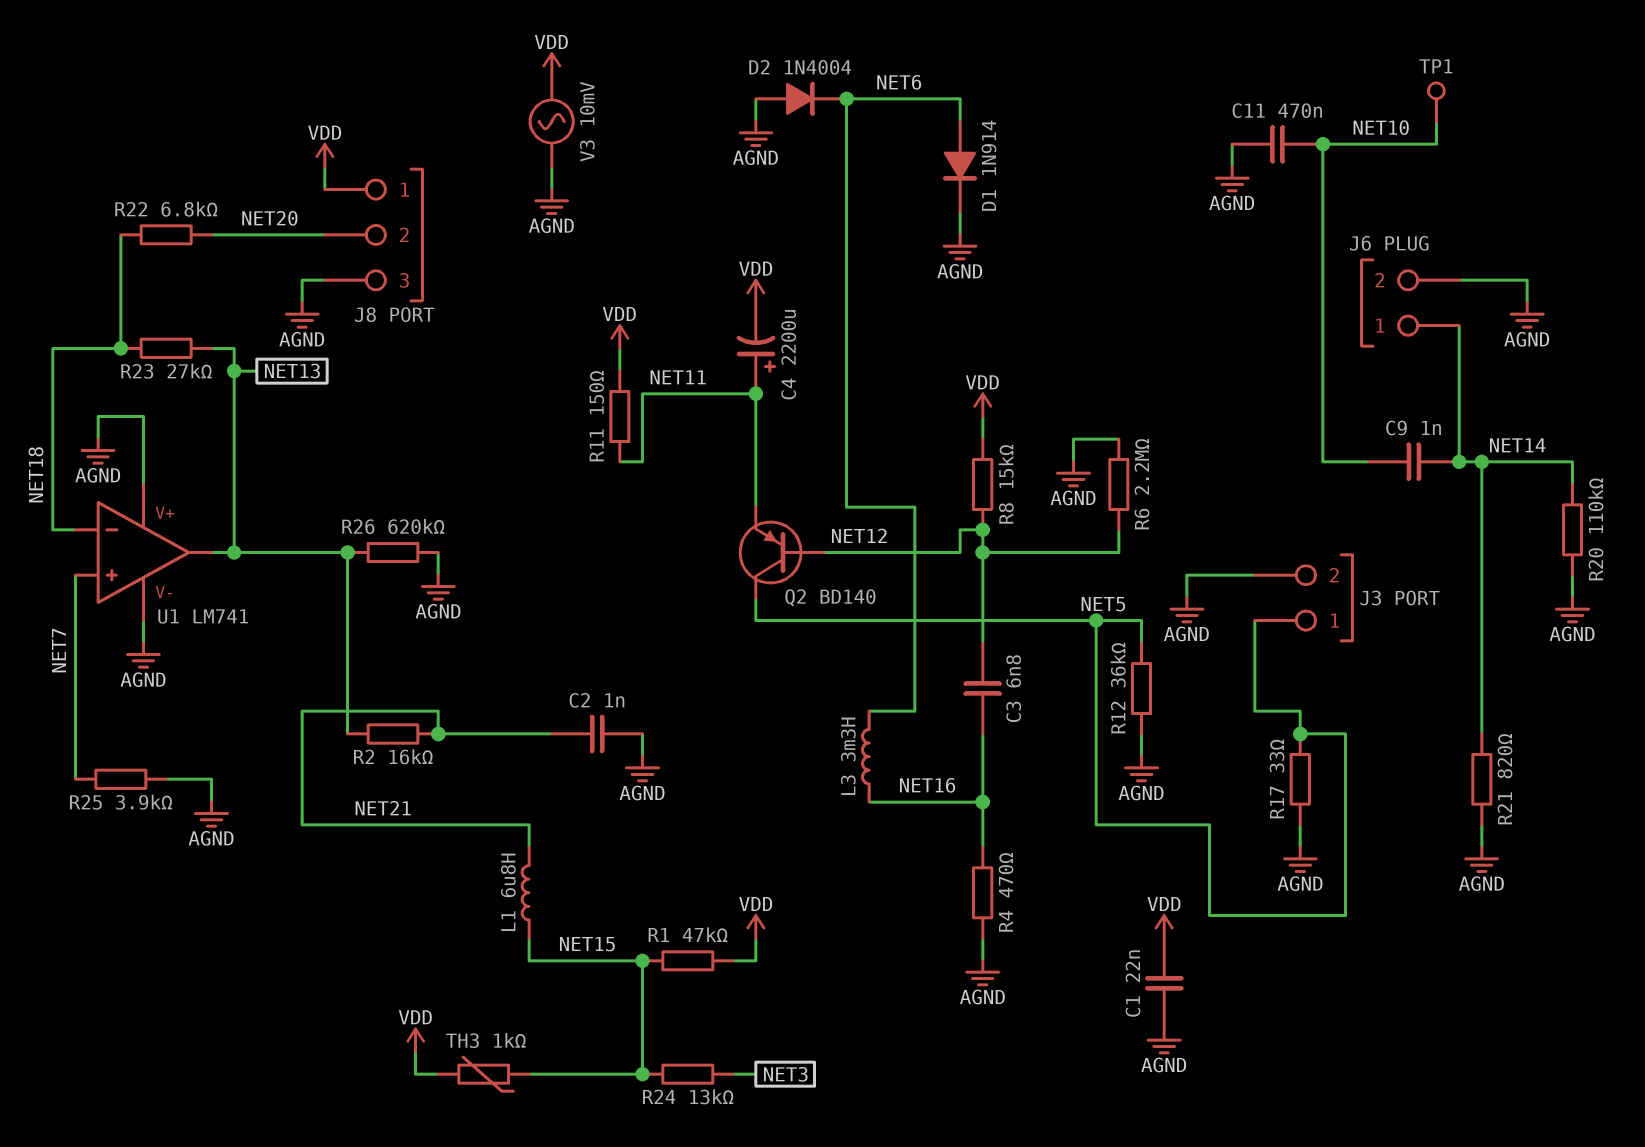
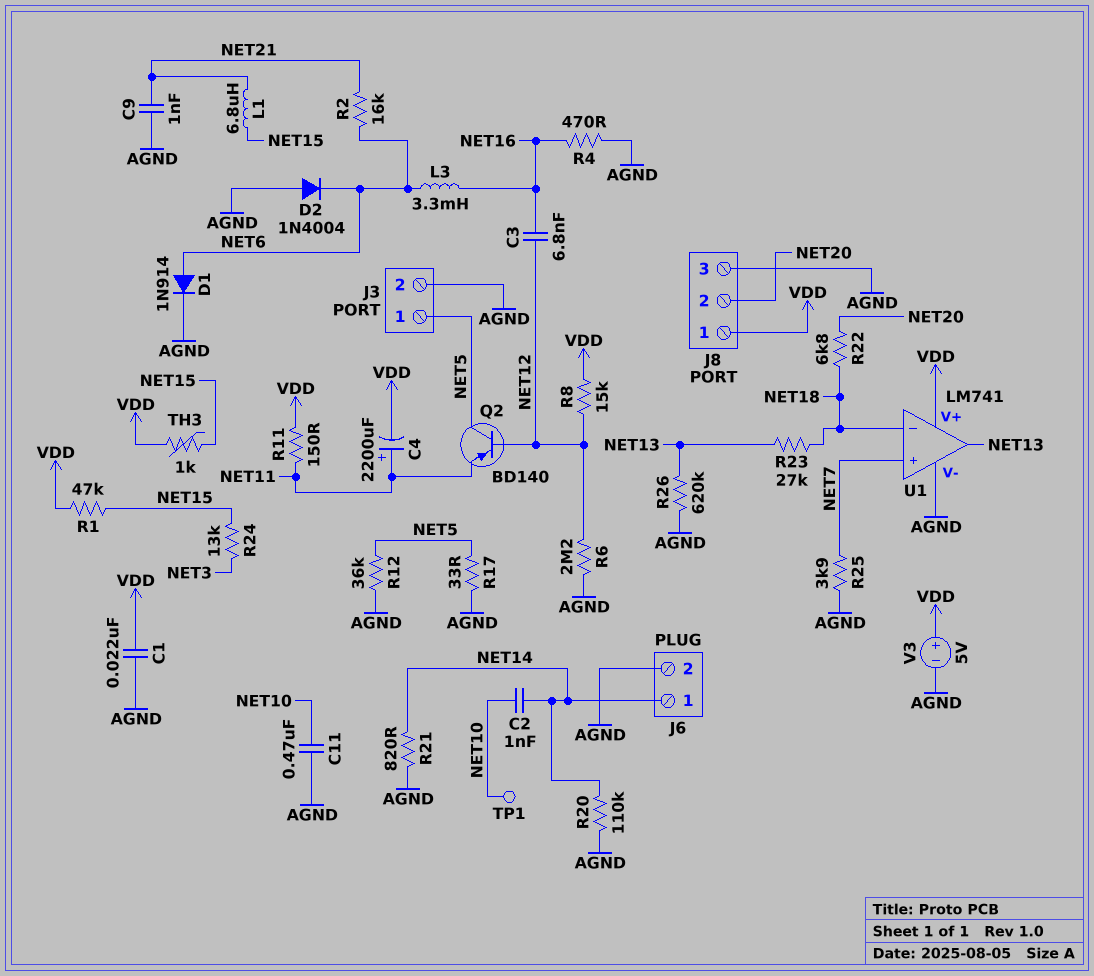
C2: 1nF (AGND, NET21) -> 1nF (NET10, NET14)
C9: 1nF (NET10, NET14) -> 1nF (AGND, NET21)
R2: 16k (NET13, NET21) -> 16k (NET6, NET21)
U1 pin V+: AGND -> VDD
V3: AC 10mV (AGND, VDD) -> 5V (plus VDD, minus AGND)

